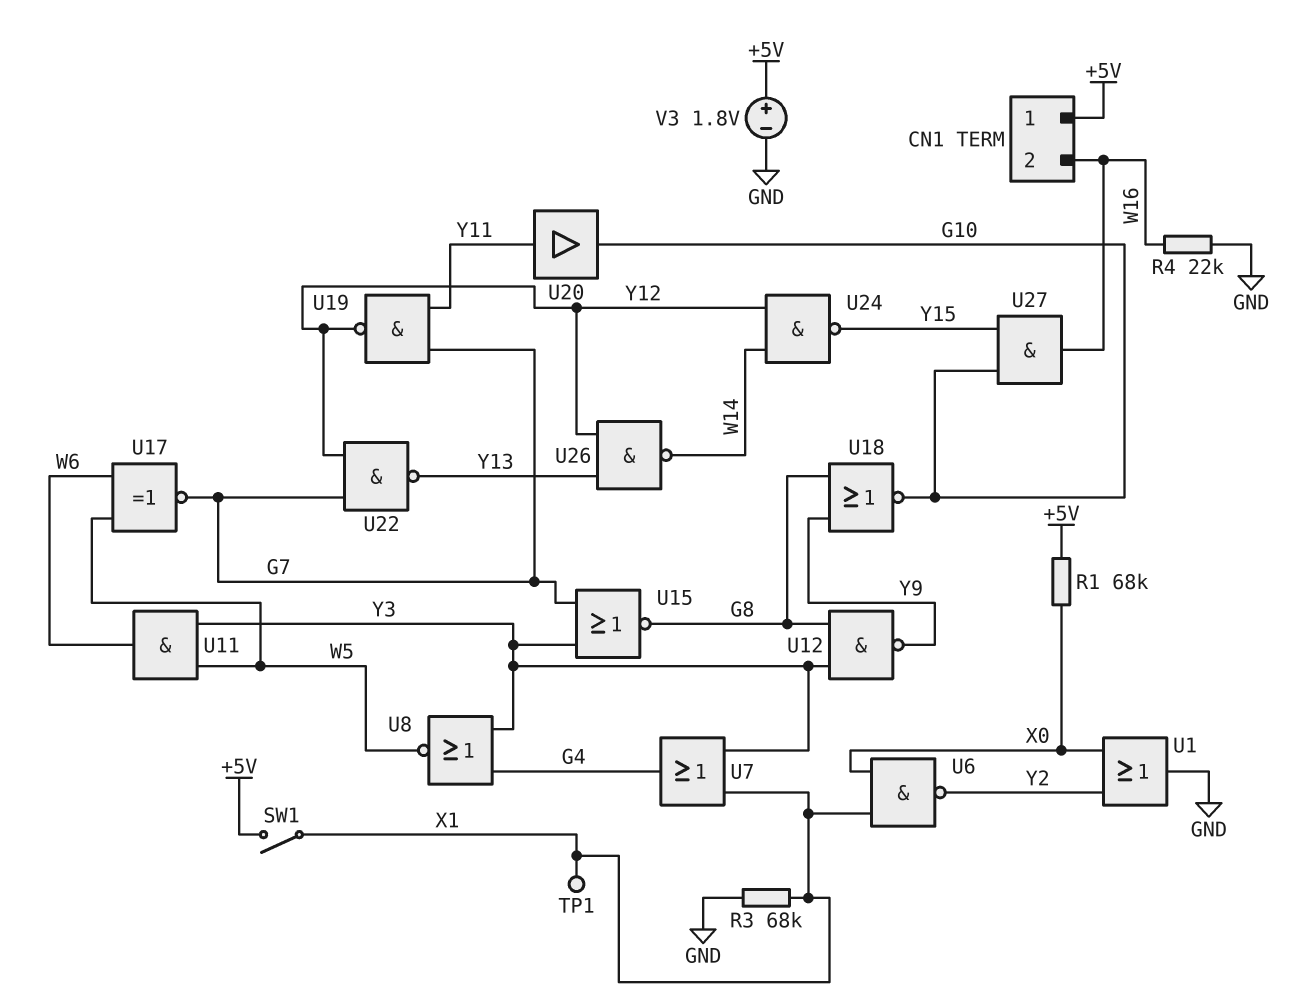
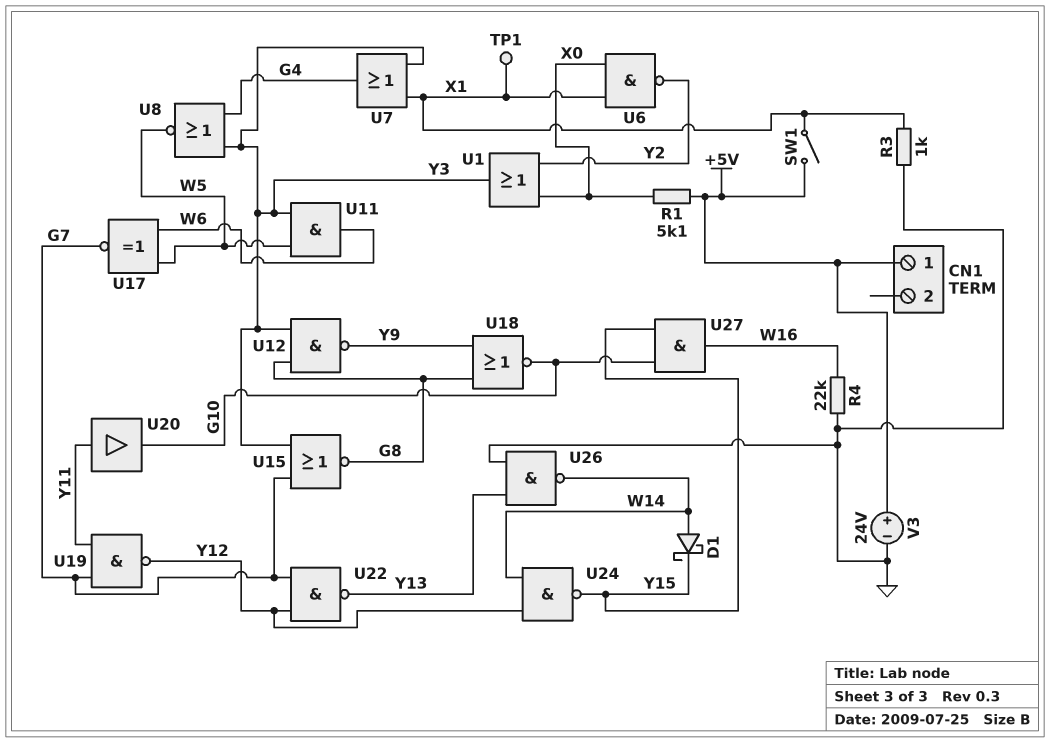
CN1 pin 2: W16 -> none
D1: none -> schottky (A W14, K Y15)
R1: 68k (+5V, X0) -> 5.1k (+5V, X0)
R3: 68k (GND, X1) -> 1k (GND, X1)
U1: OR (in X0, in Y2, out GND) -> OR (in X0, in Y2, out Y3)
U26: NAND (in Y12, in Y13, out W14) -> NAND (in GND, in Y13, out W14)
V3: 1.8V (plus +5V, minus GND) -> 24V (plus +5V, minus GND)

